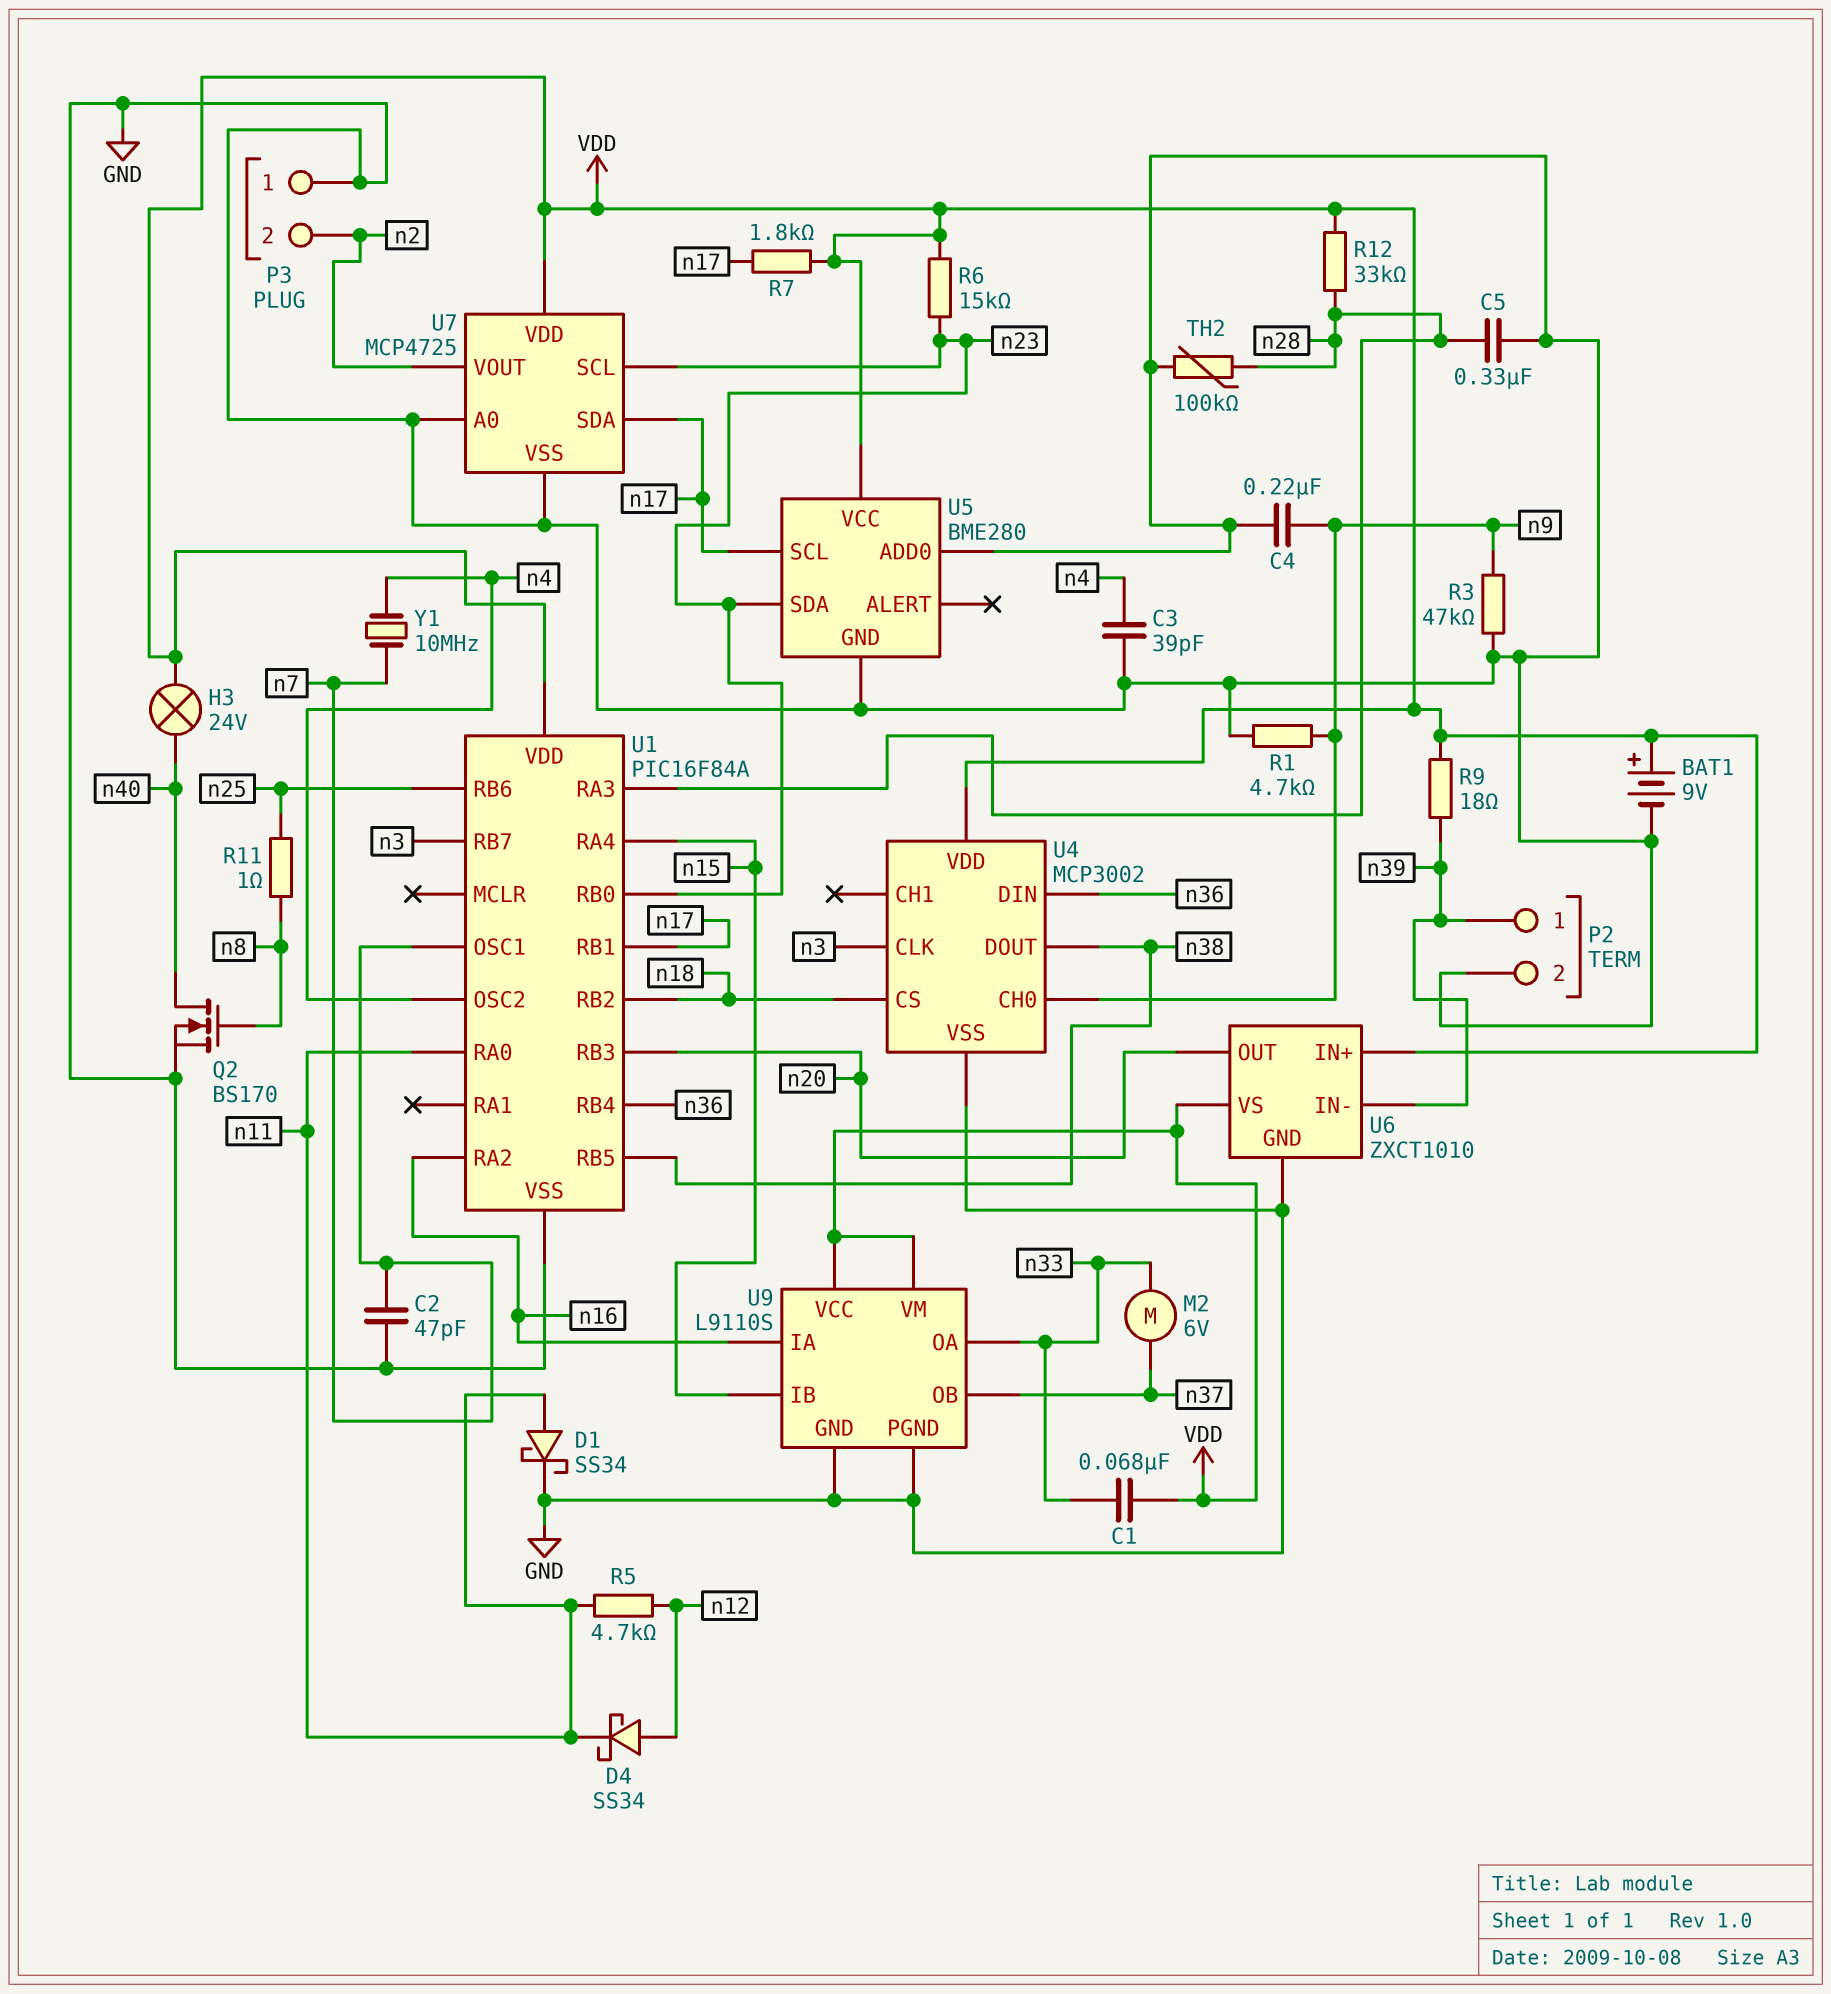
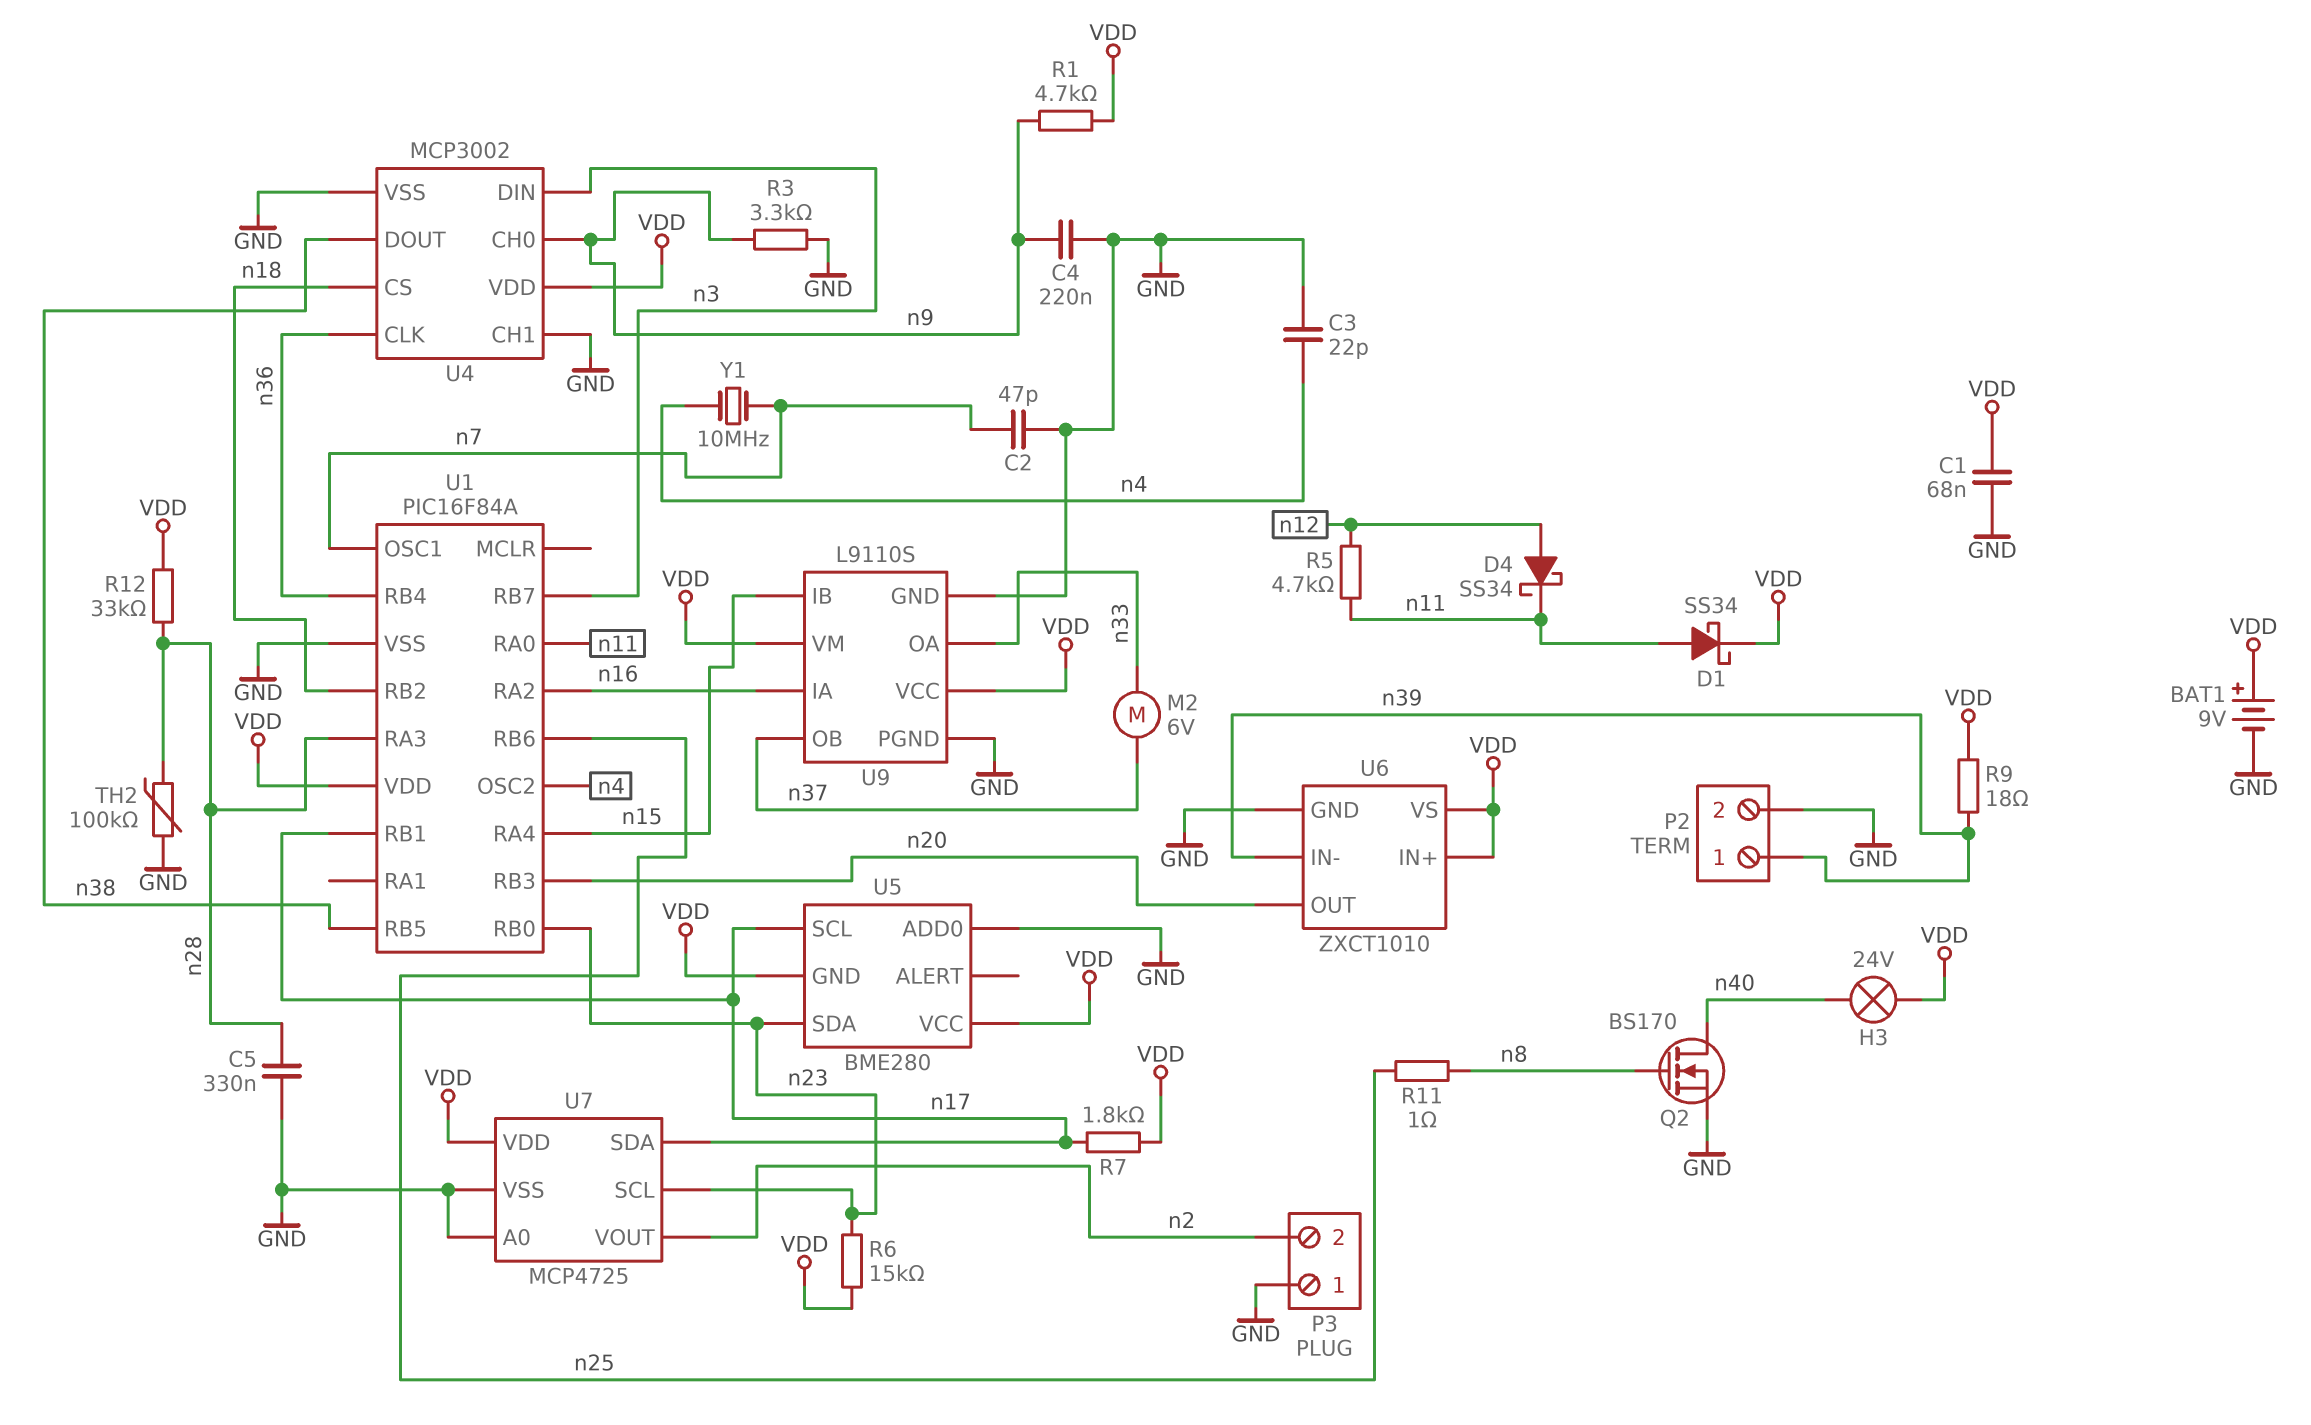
C1: 68nF (VDD, n33) -> 68nF (GND, VDD)
C3: 39pF (GND, n4) -> 22pF (GND, n4)
D1: schottky SS34 (A n11, K GND) -> schottky SS34 (A n11, K VDD)
R1: 4.7k (GND, n9) -> 4.7k (VDD, n9)
R3: 47k (GND, n9) -> 3.3k (GND, n9)
U4 pin CH1: none -> GND
U4 pin CLK: n3 -> n36
U4 pin DIN: n36 -> n3
U5 pin GND: GND -> VDD

